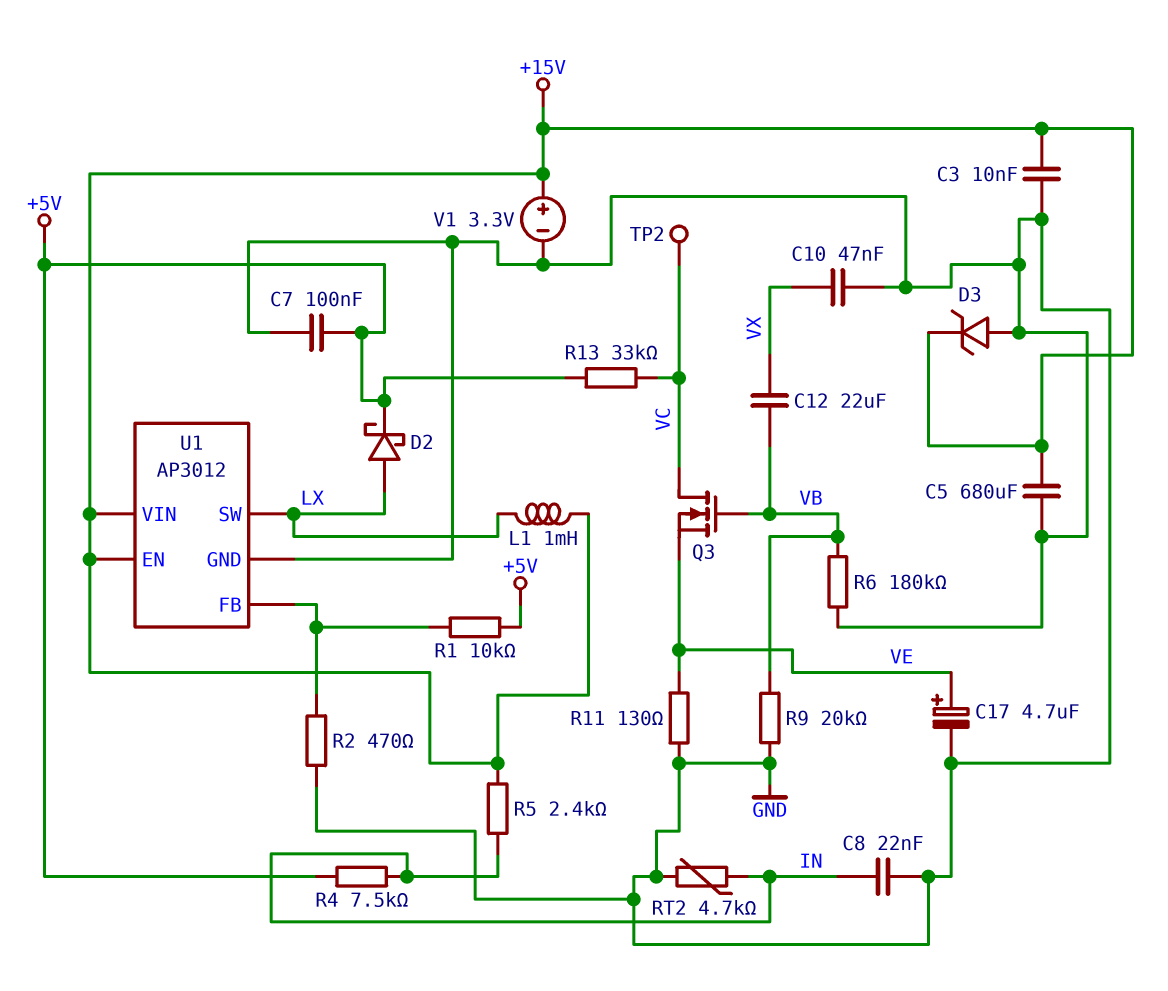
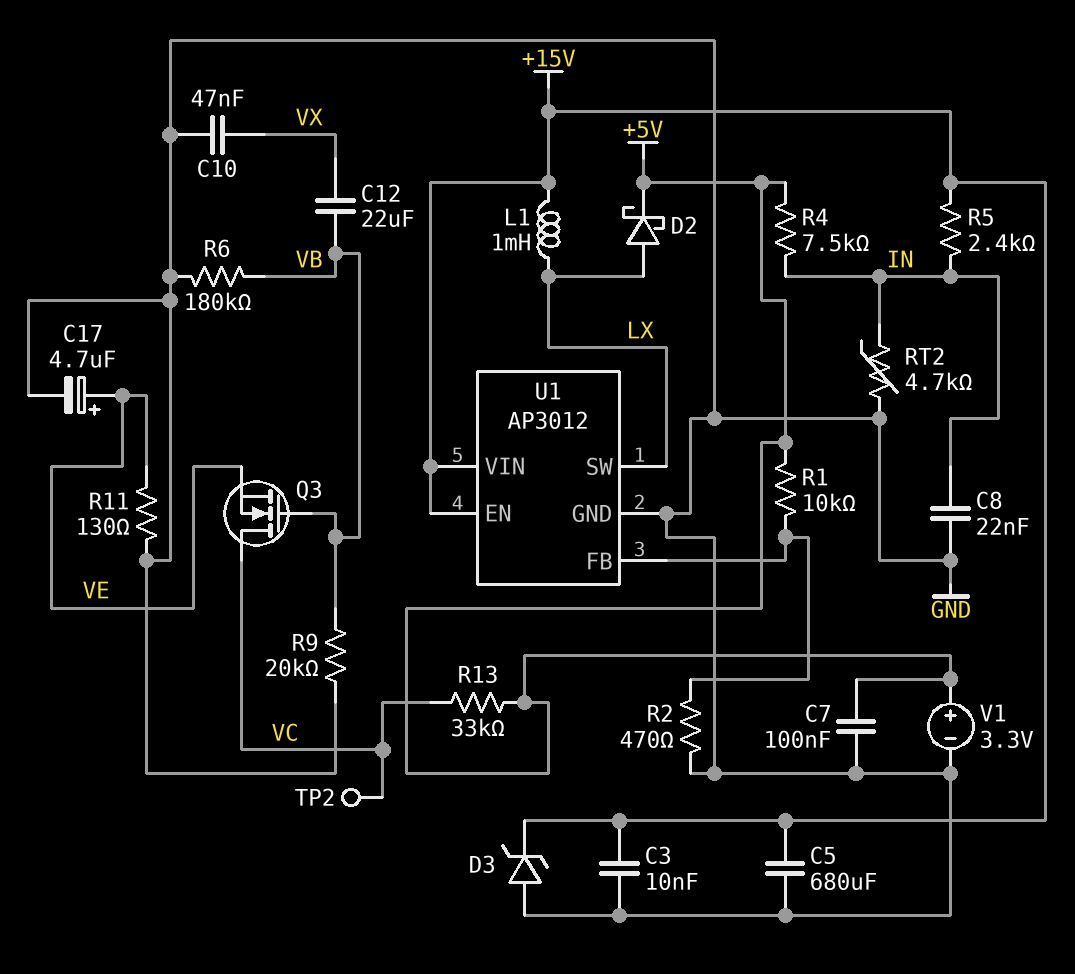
V1: 3.3V (plus +15V, minus GND) -> 3.3V (plus +5V, minus GND)

